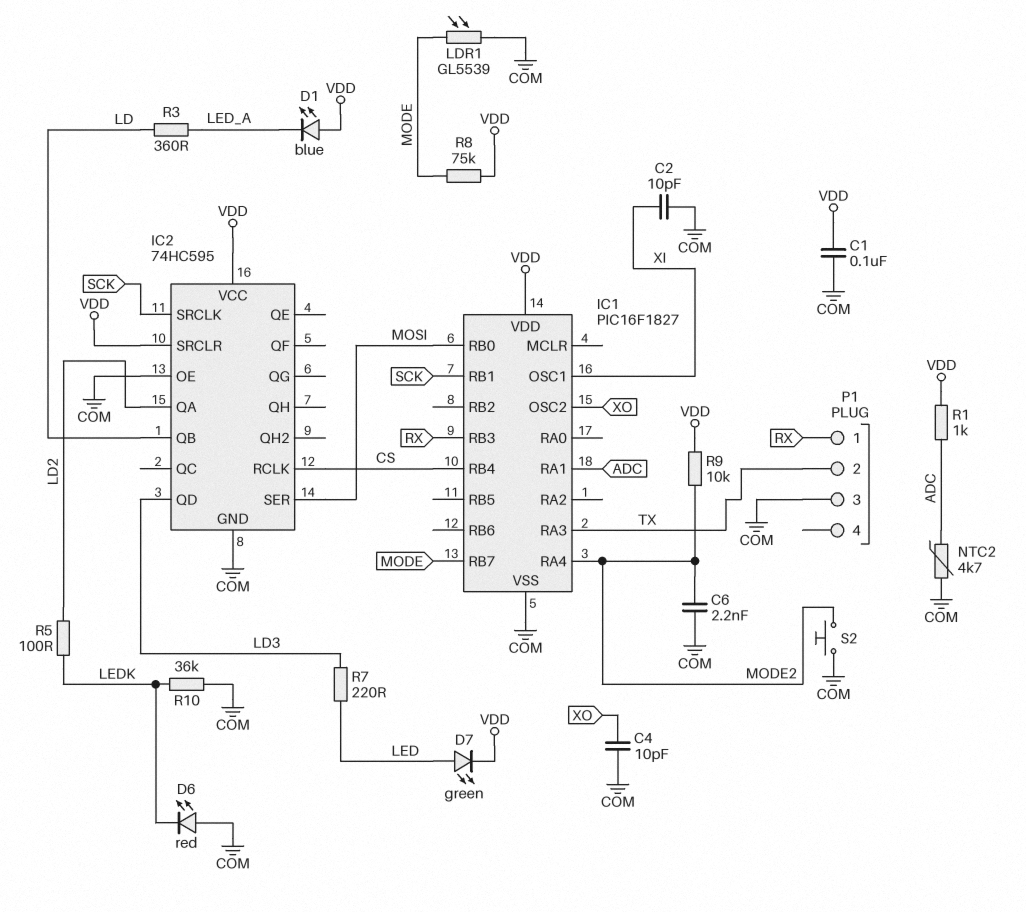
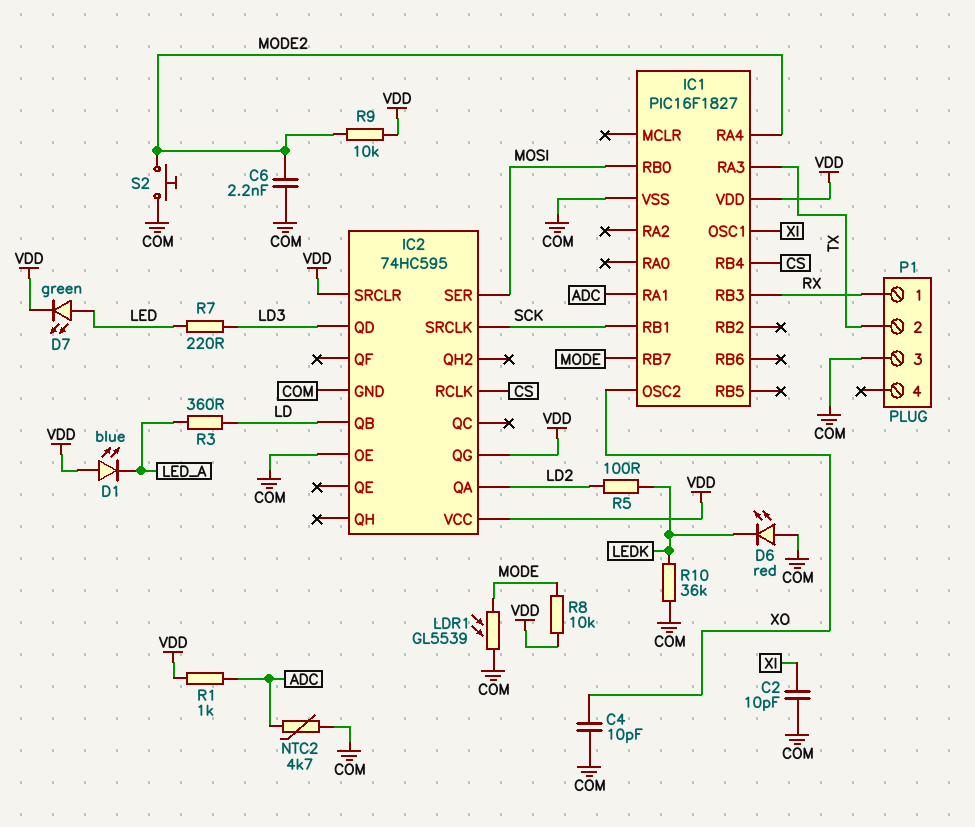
C1: 100nF (COM, VDD) -> none
IC2 pin QG: none -> VDD
R8: 75k (MODE, VDD) -> 10k (MODE, VDD)

